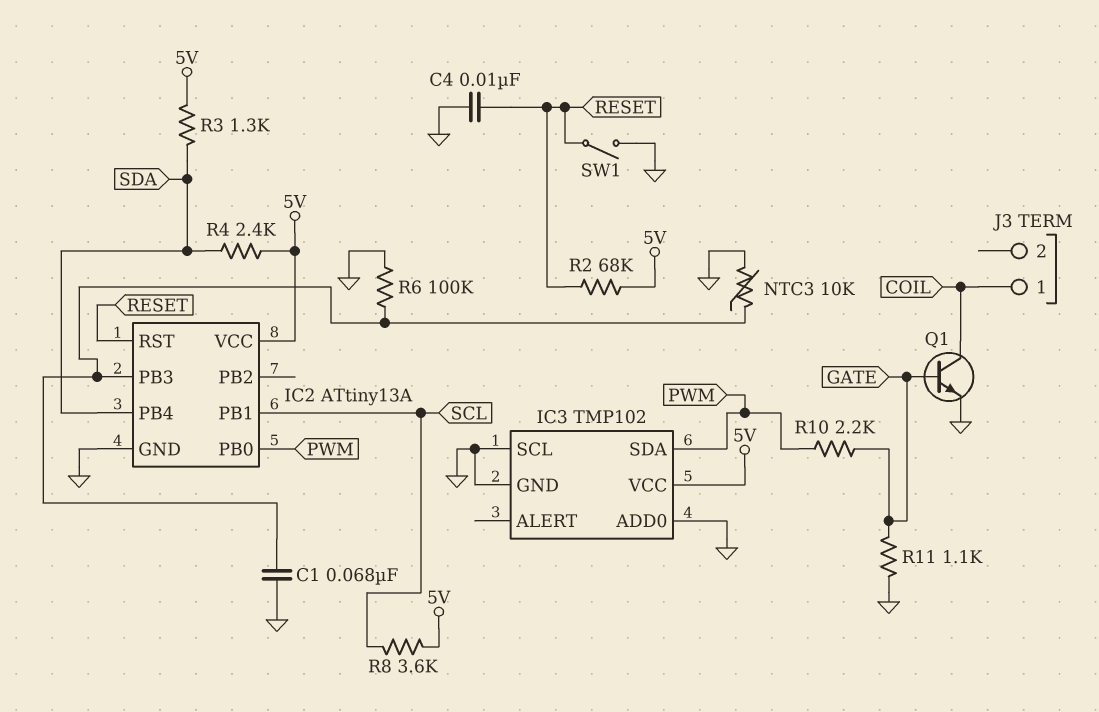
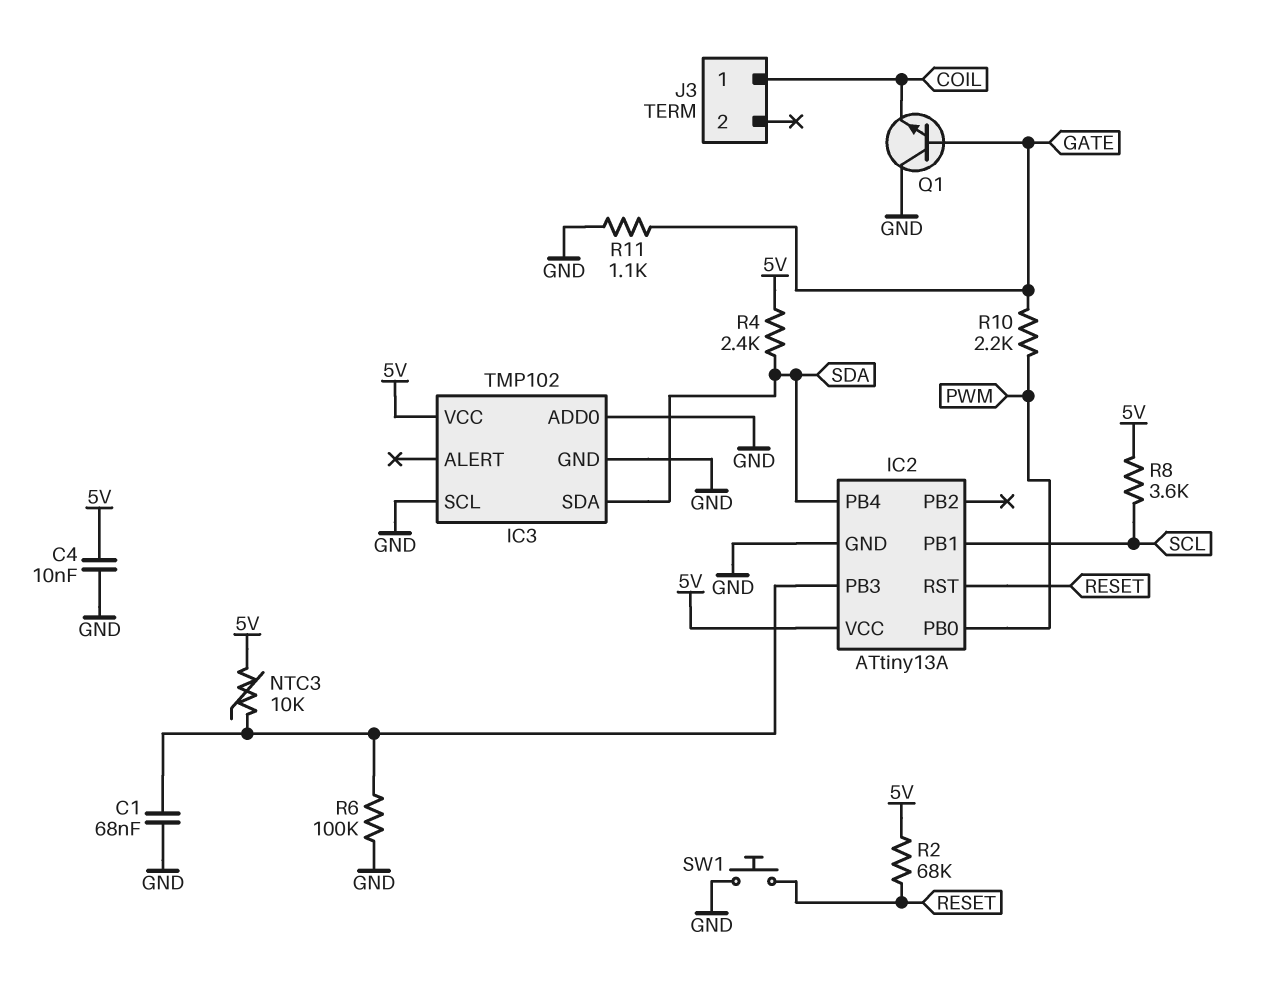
C4: 10nF (GND, RESET) -> 10nF (5V, GND)
IC3 pin SDA: PWM -> SDA
NTC3: 10k (GND, IC2/PB3) -> 10k (5V, IC2/PB3)
Q1: NPN (B GATE, C COIL, E GND) -> NPN (B GATE, C GND, E COIL)
R3: 1.3k (5V, SDA) -> none
SW1: switch (GND, RESET) -> button (GND, RESET)

